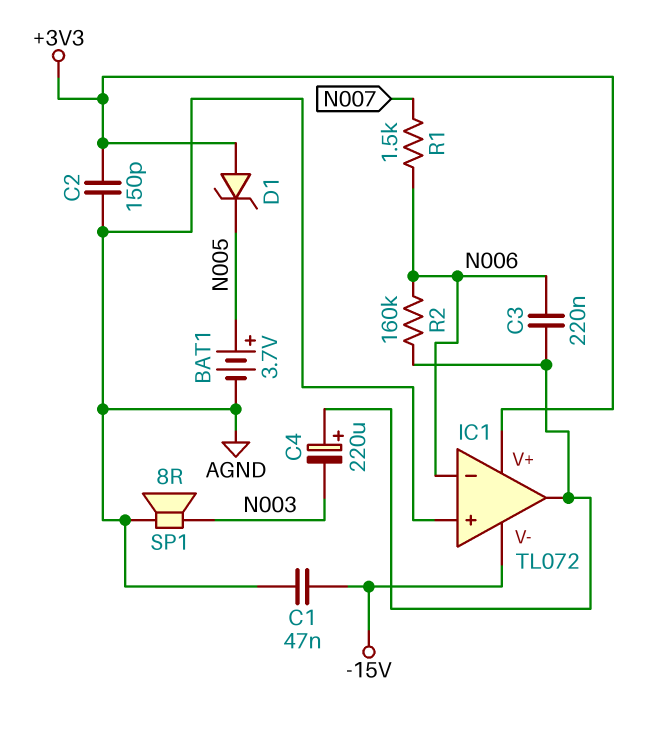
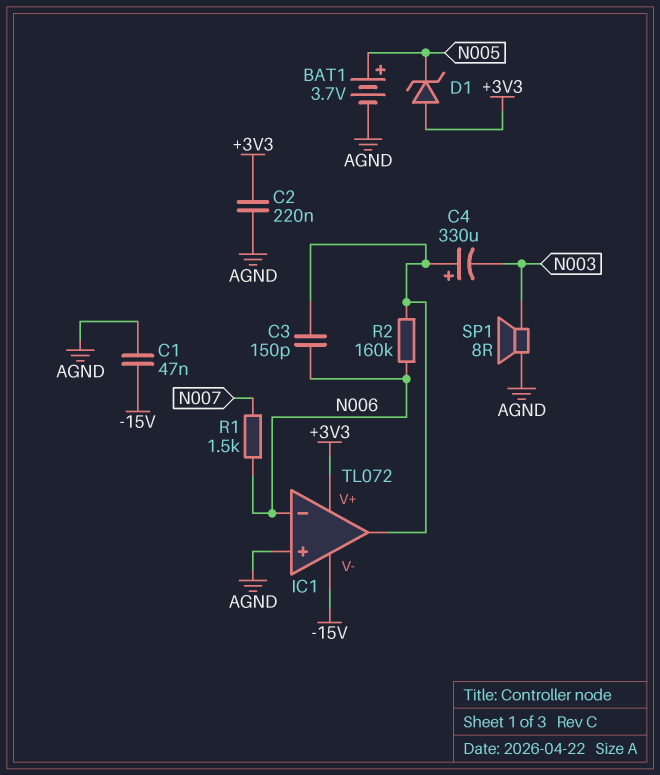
C2: 150pF (+3V3, AGND) -> 220nF (+3V3, AGND)
C3: 220nF (IC1/out, N006) -> 150pF (IC1/out, N006)
C4: 220uF (plus IC1/out, minus N003) -> 330uF (plus IC1/out, minus N003)

